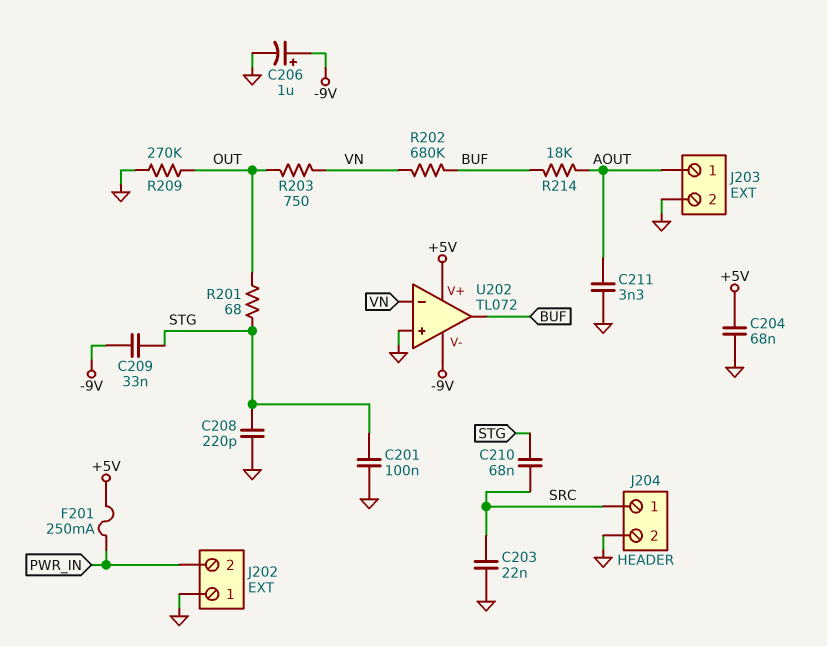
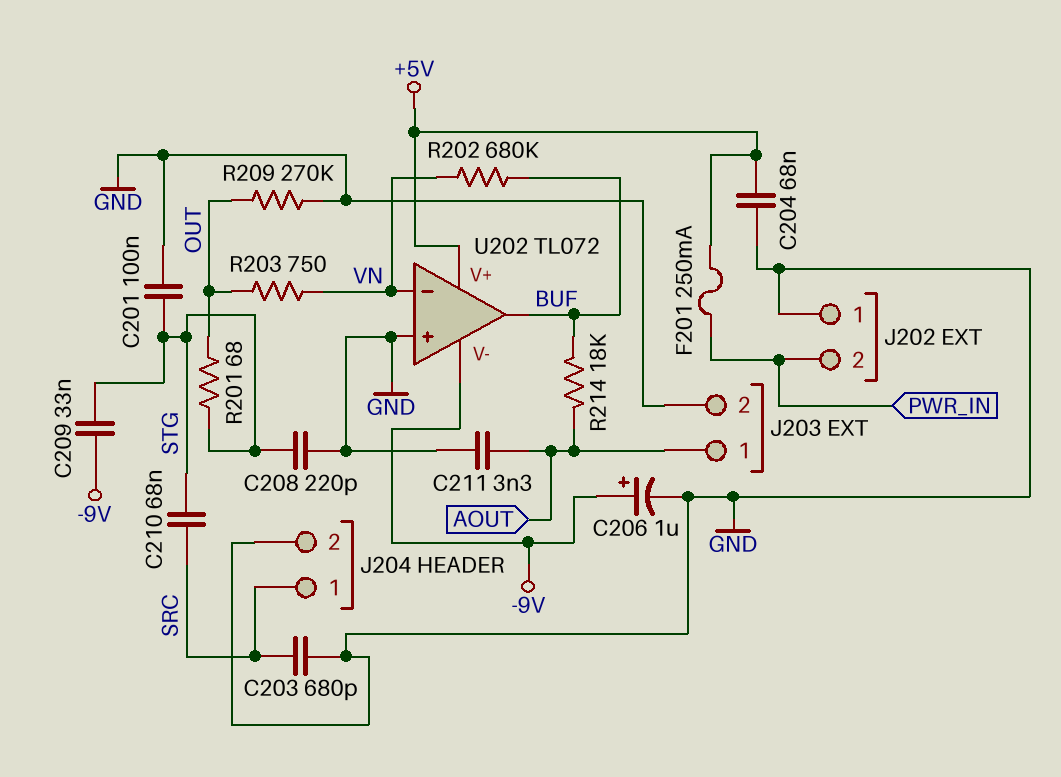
C203: 22nF (GND, SRC) -> 680pF (GND, SRC)

